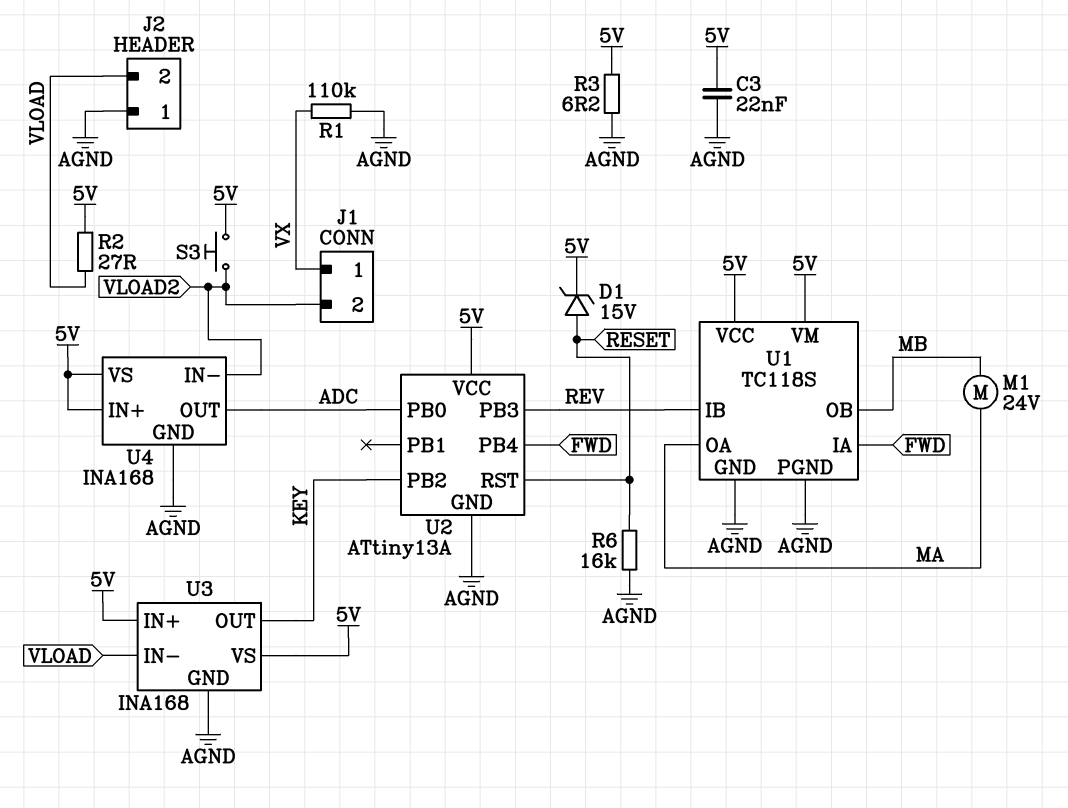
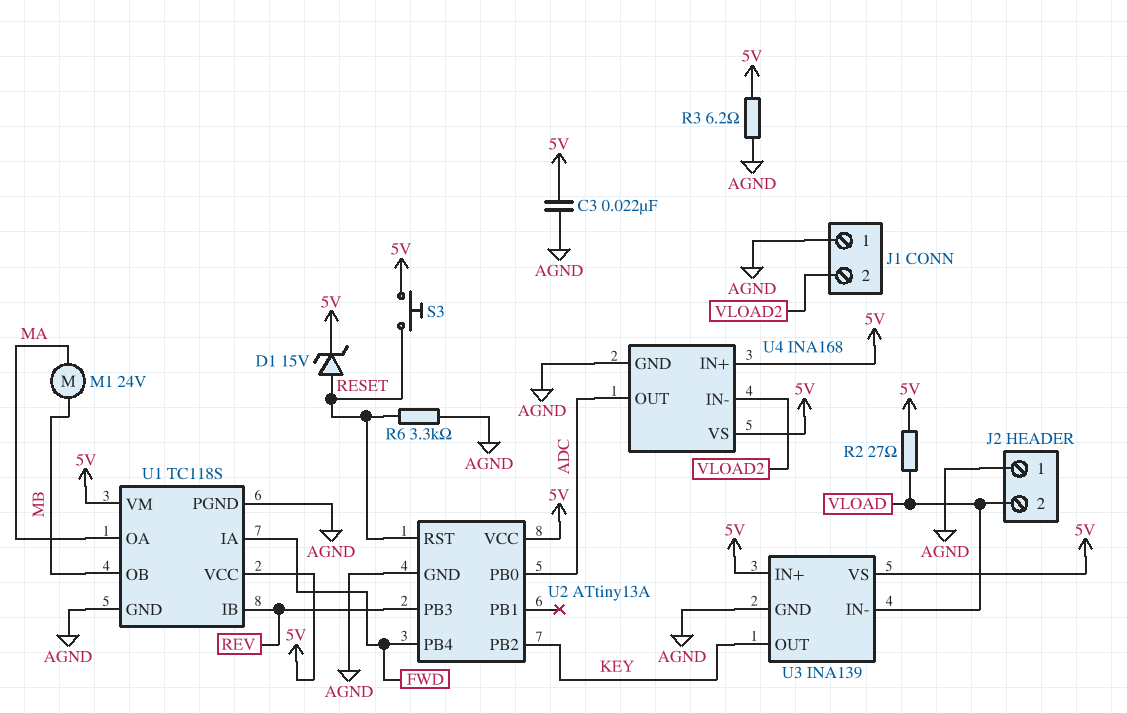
J1 pin 1: VX -> AGND
R1: 110k (AGND, VX) -> none
R6: 16k (AGND, RESET) -> 3.3k (AGND, RESET)
S3: button (5V, VLOAD2) -> button (5V, RESET)
U3: INA168 -> INA139

